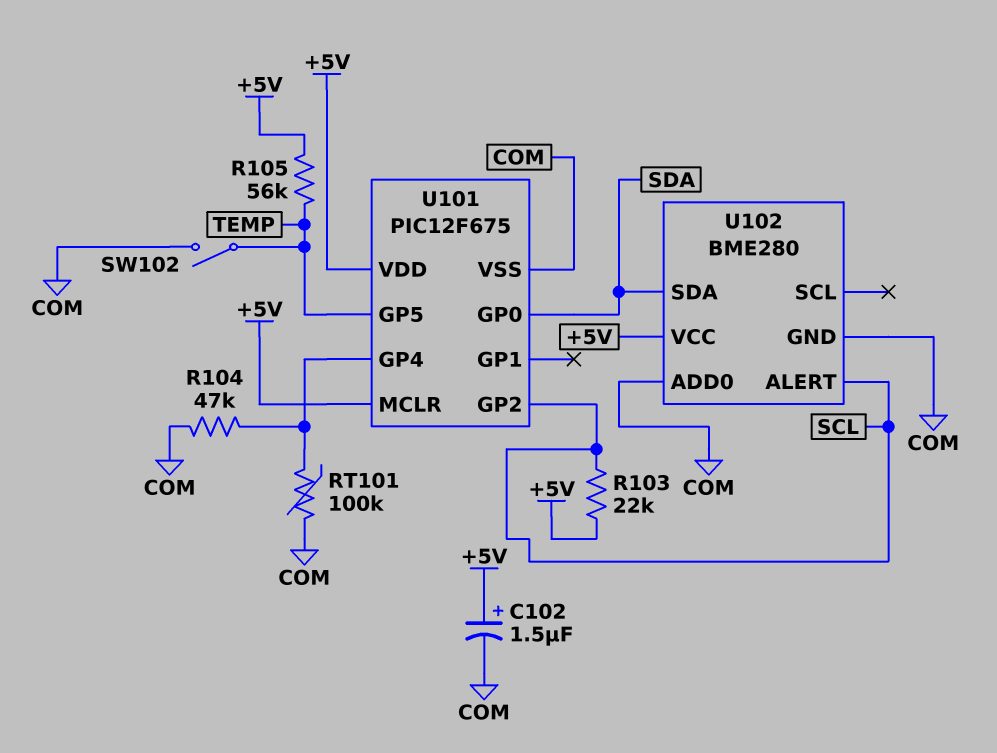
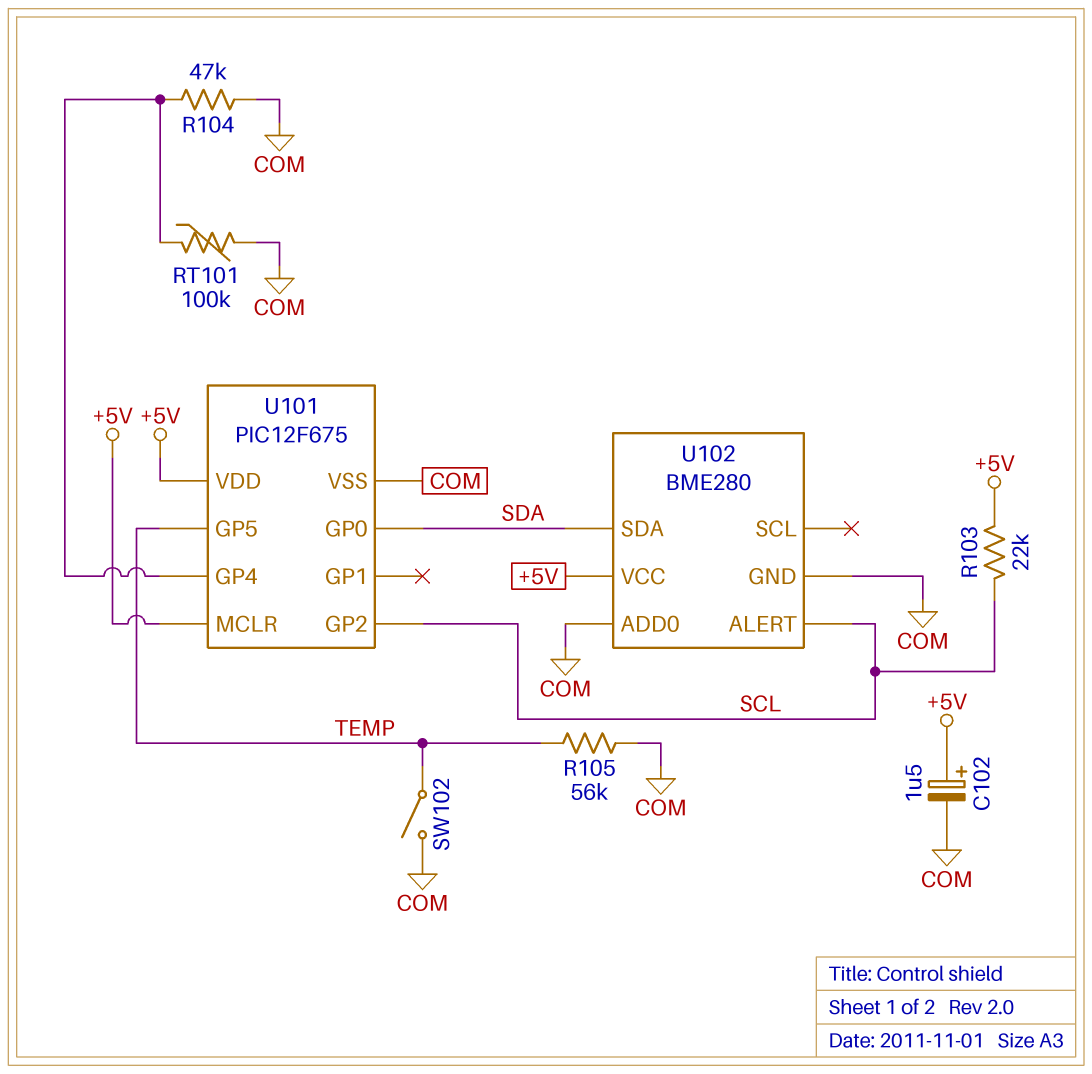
R105: 56k (+5V, TEMP) -> 56k (COM, TEMP)

